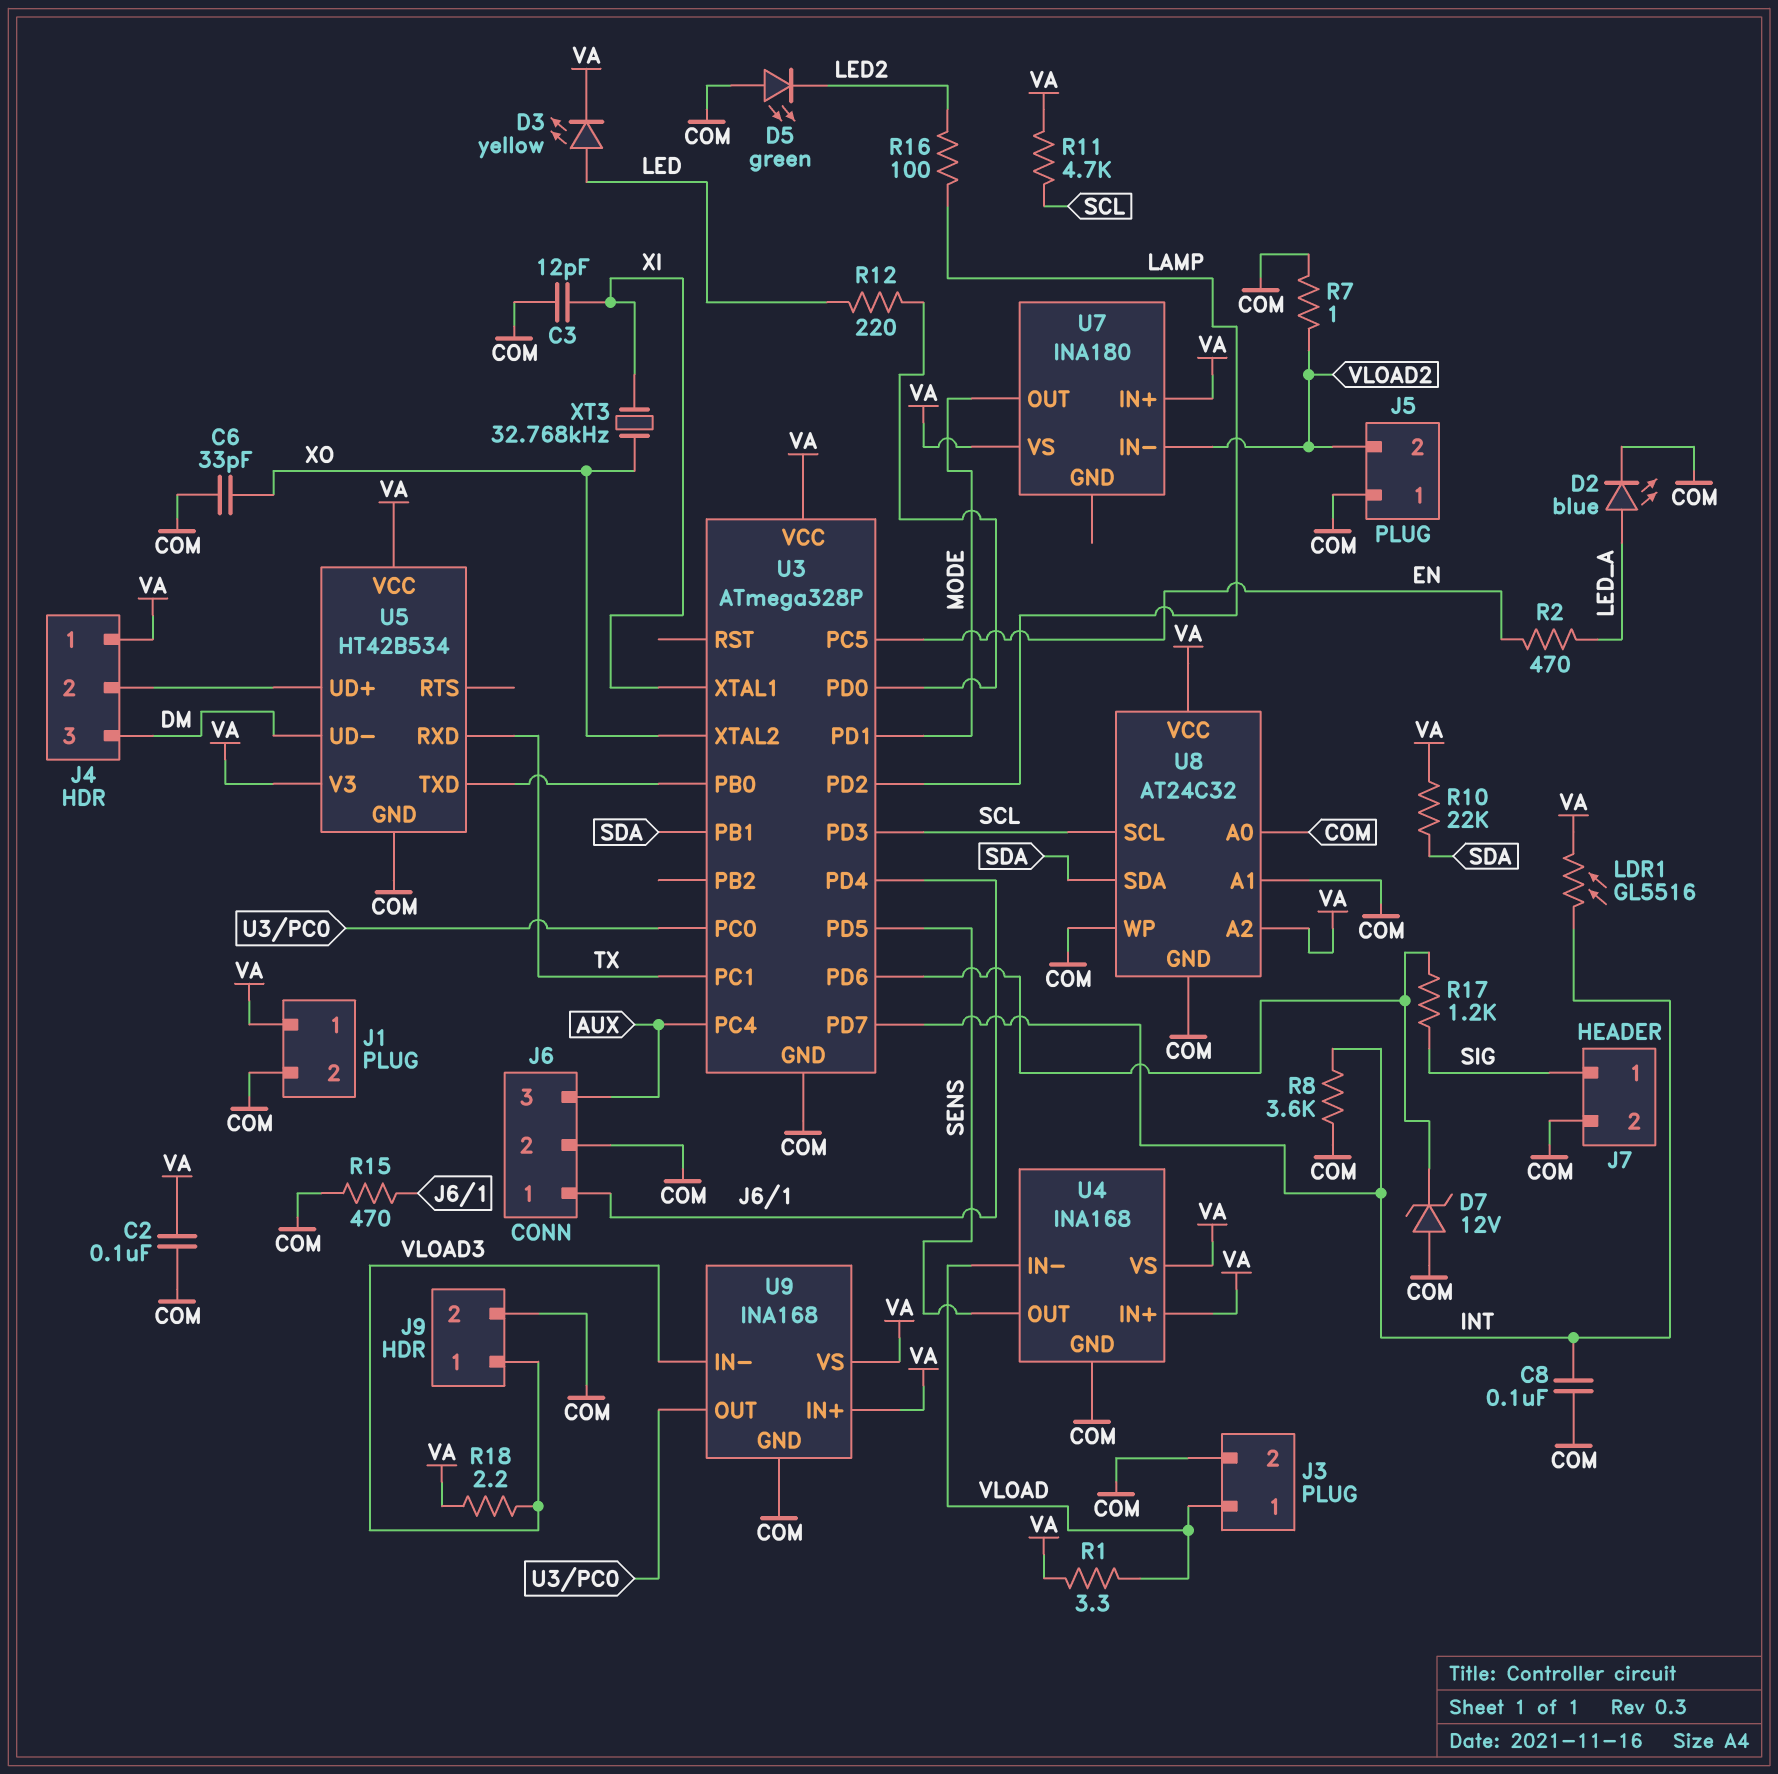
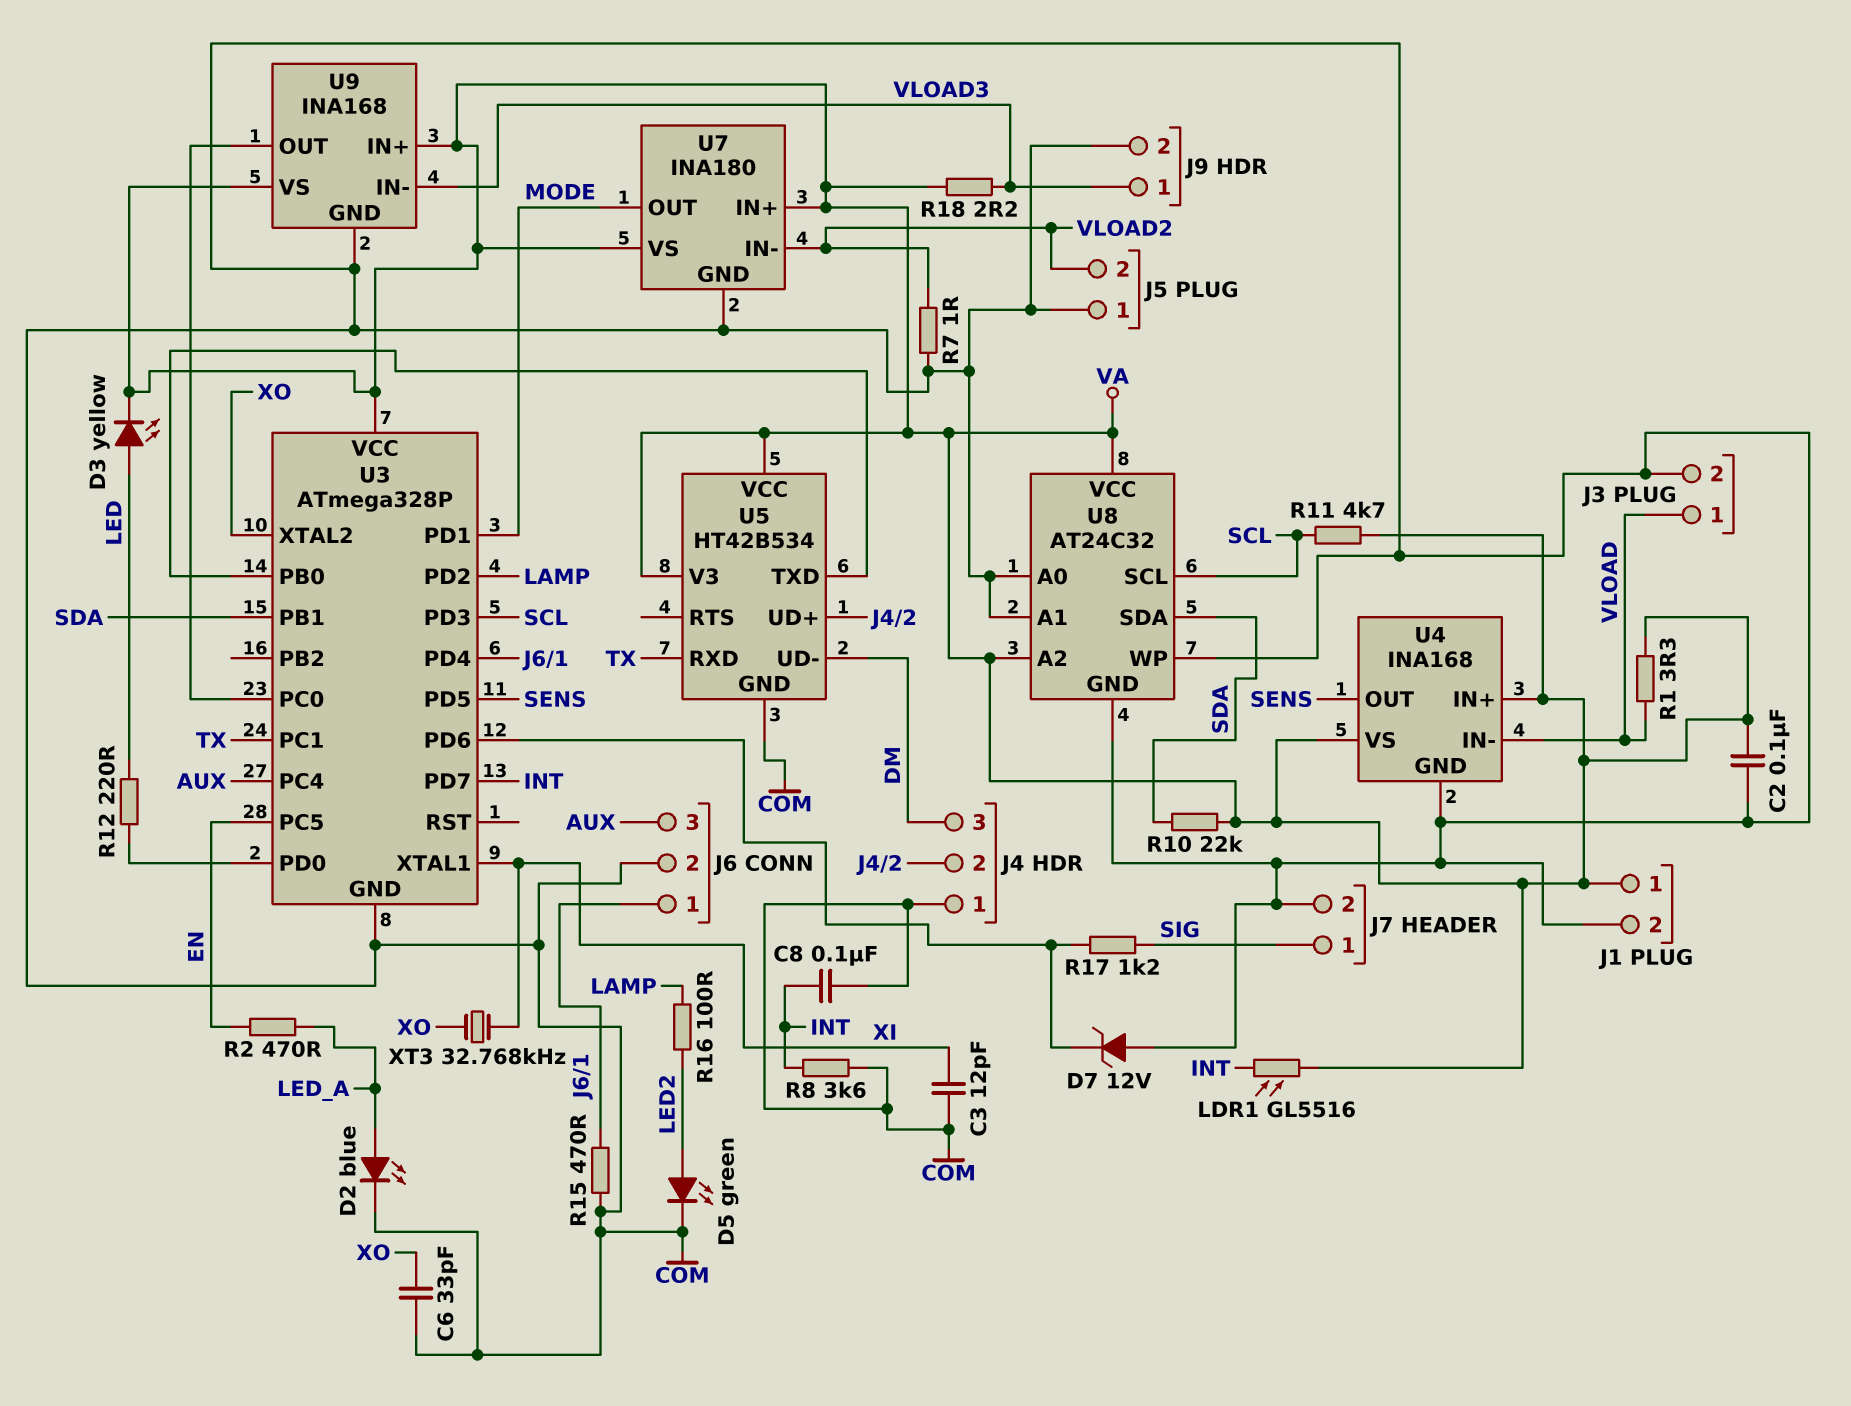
D5: LED green (A COM, K LED2) -> LED green (A LED2, K COM)
J4 pin 1: VA -> COM
U7 pin GND: none -> COM

